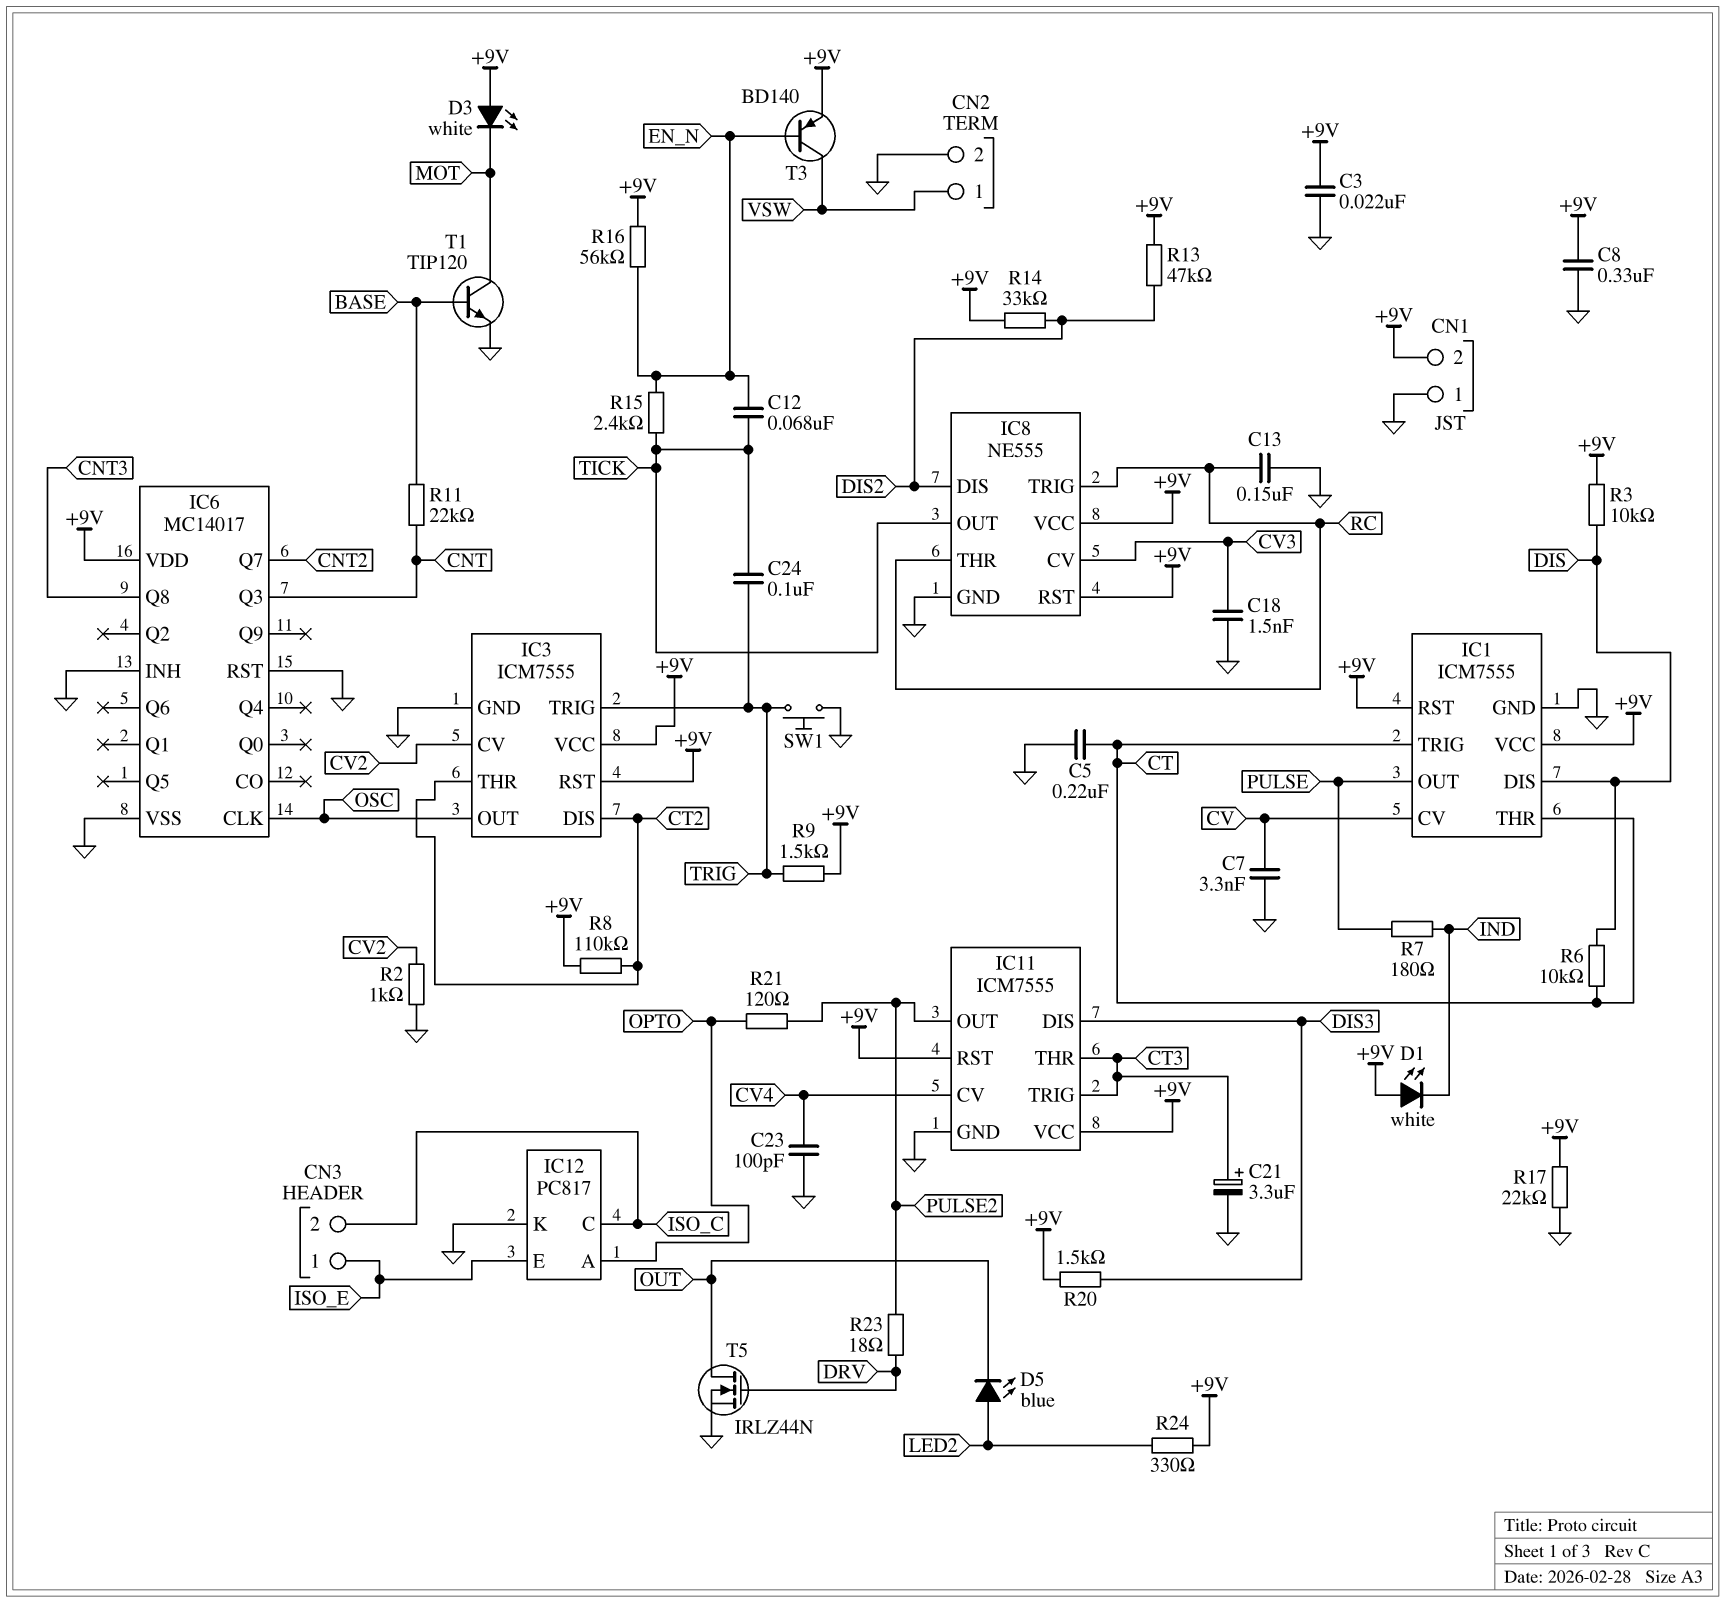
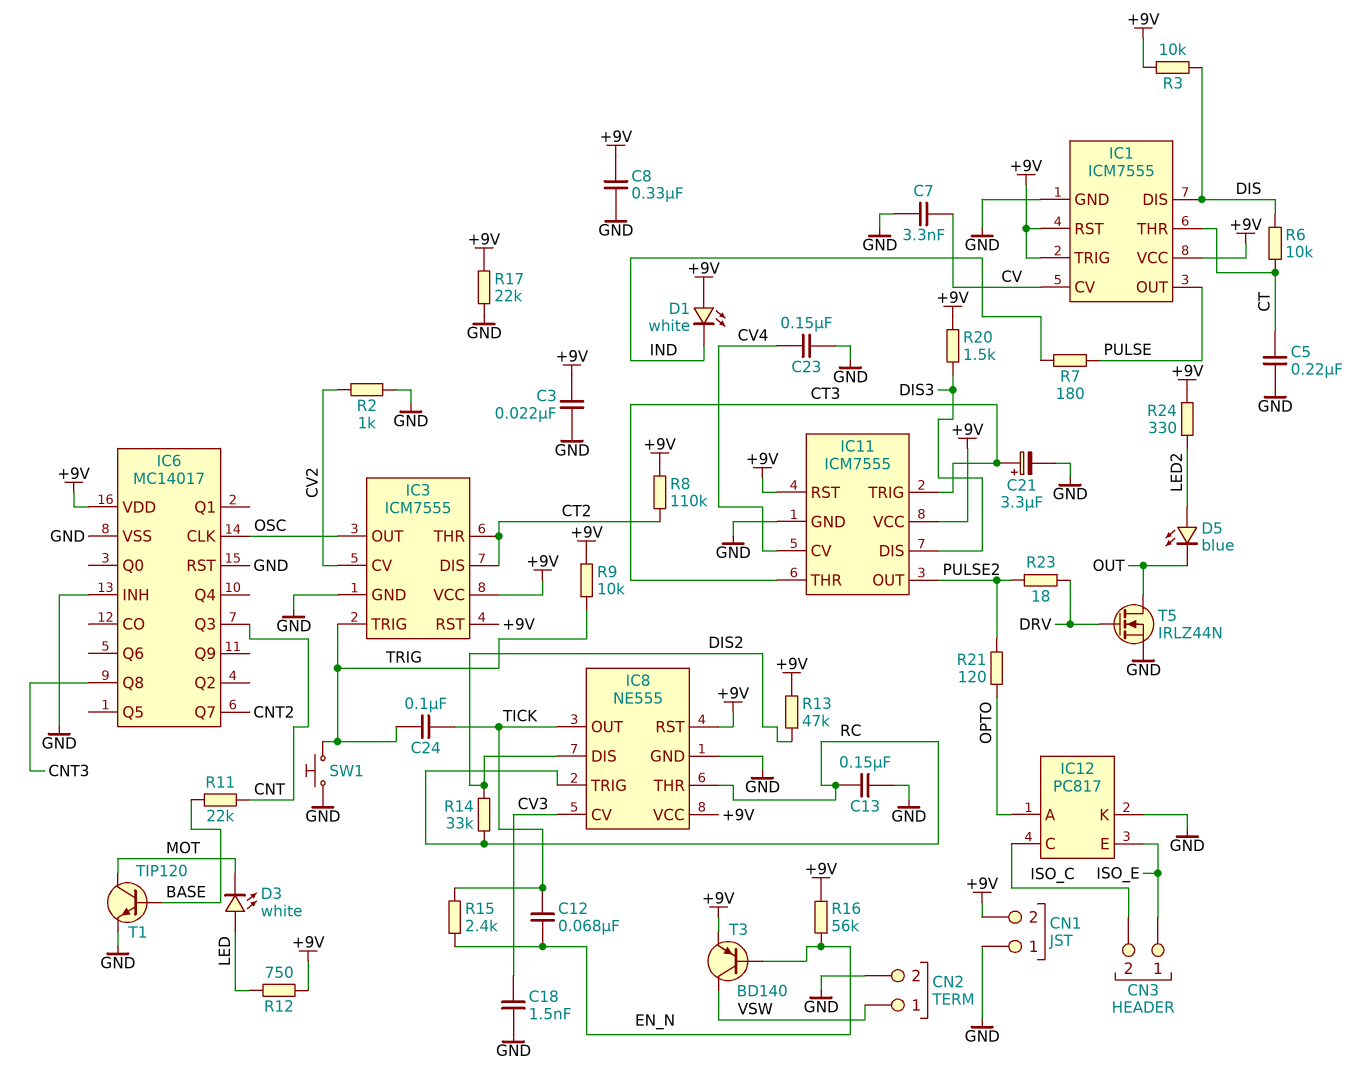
C23: 100pF (CV4, GND) -> 150nF (CV4, GND)
D3: LED white (A +9V, K MOT) -> LED white (A LED, K MOT)
IC1 pin TRIG: CT -> +9V
R9: 1.5k (+9V, TRIG) -> 10k (+9V, TRIG)
R12: none -> 750 (+9V, LED)
R14: 33k (+9V, DIS2) -> 33k (DIS2, RC)

